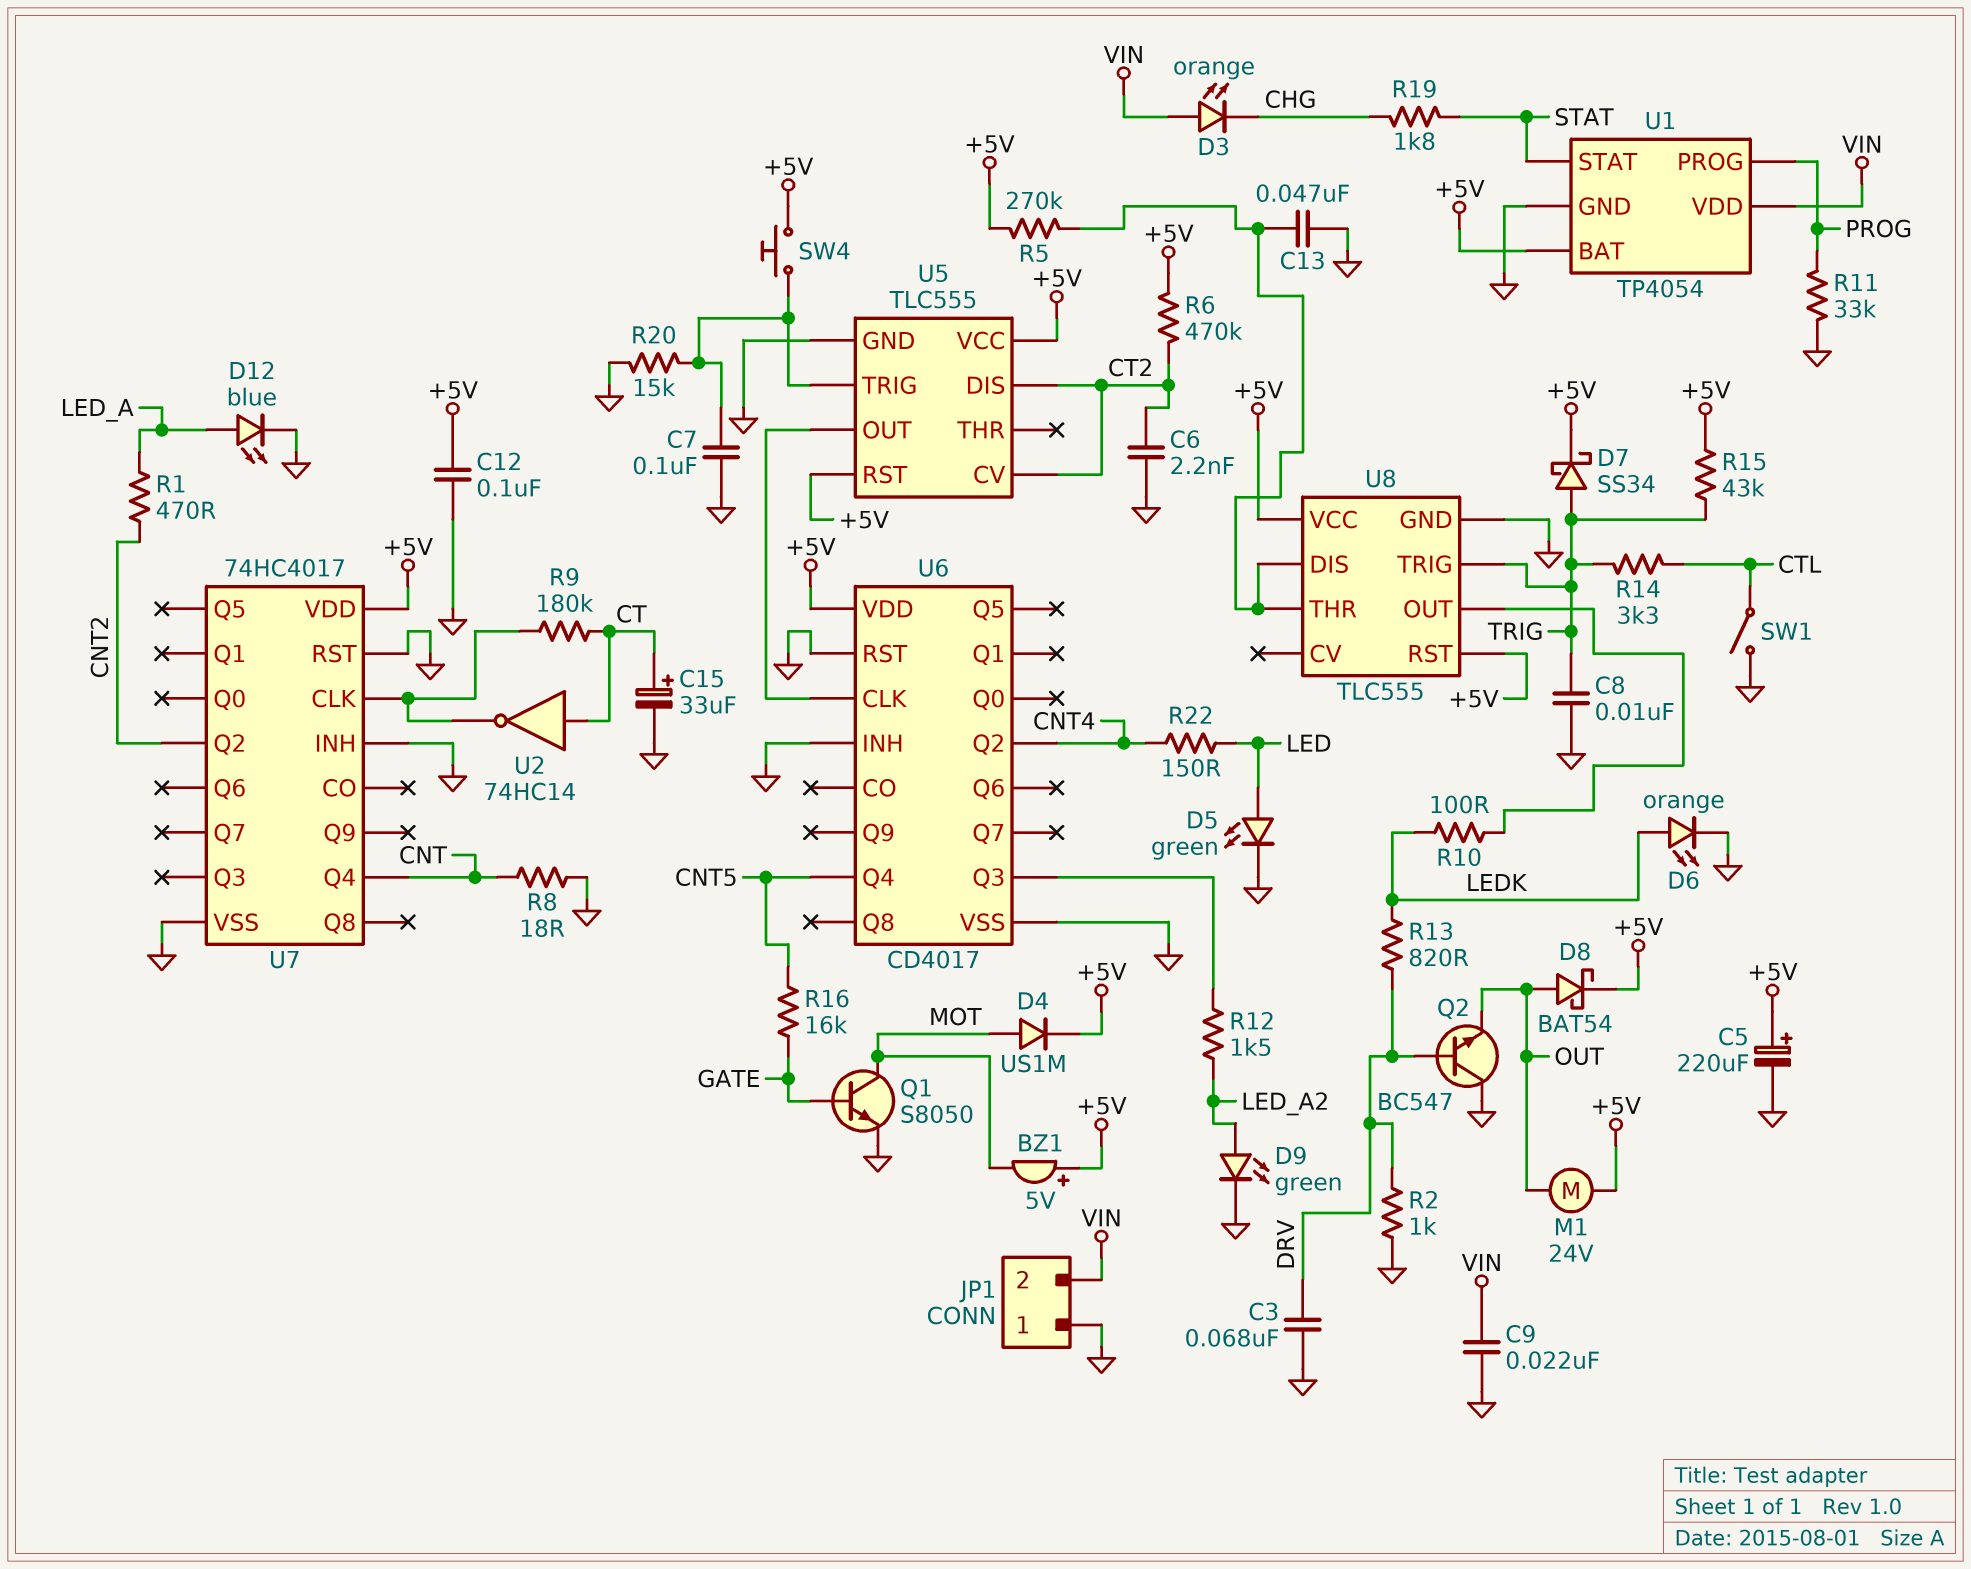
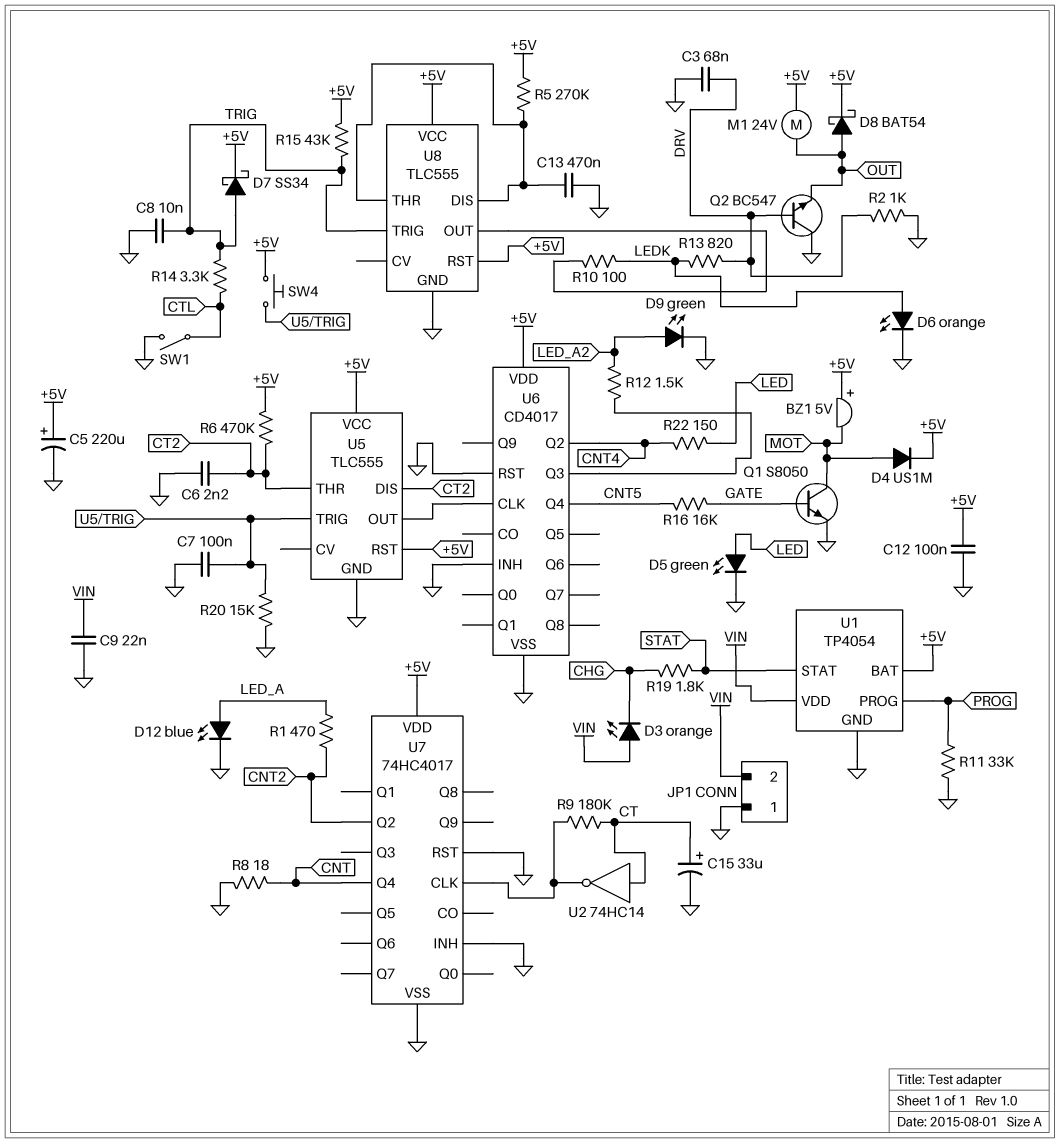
C13: 47nF (GND, U8/DIS) -> 470nF (GND, U8/DIS)
U5 pin CV: CT2 -> none
U5 pin THR: none -> CT2

